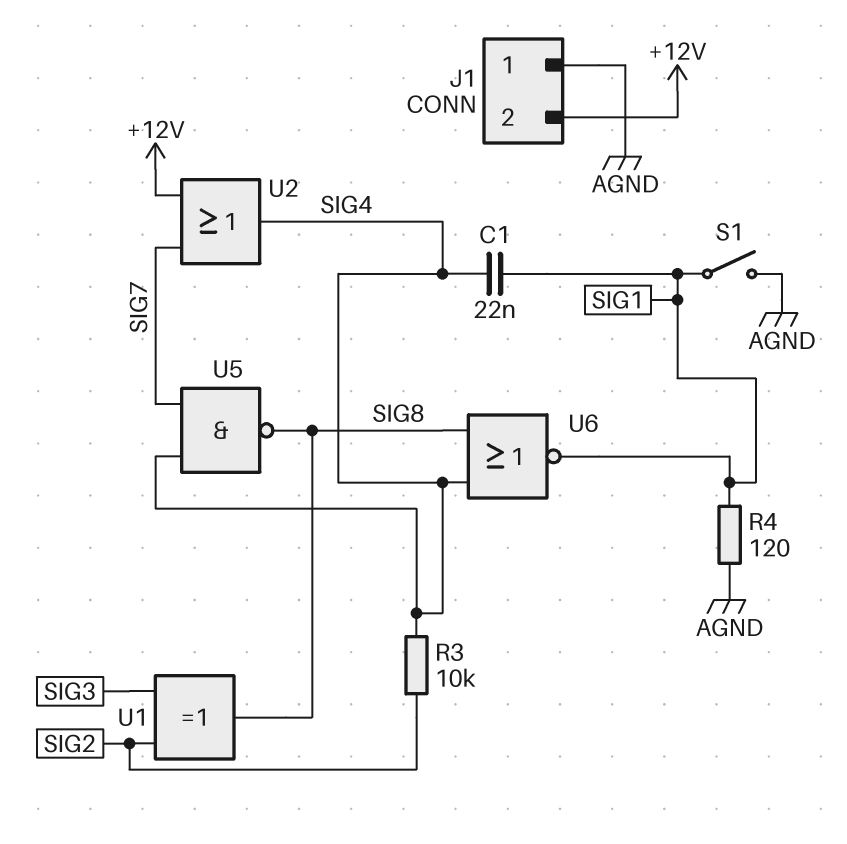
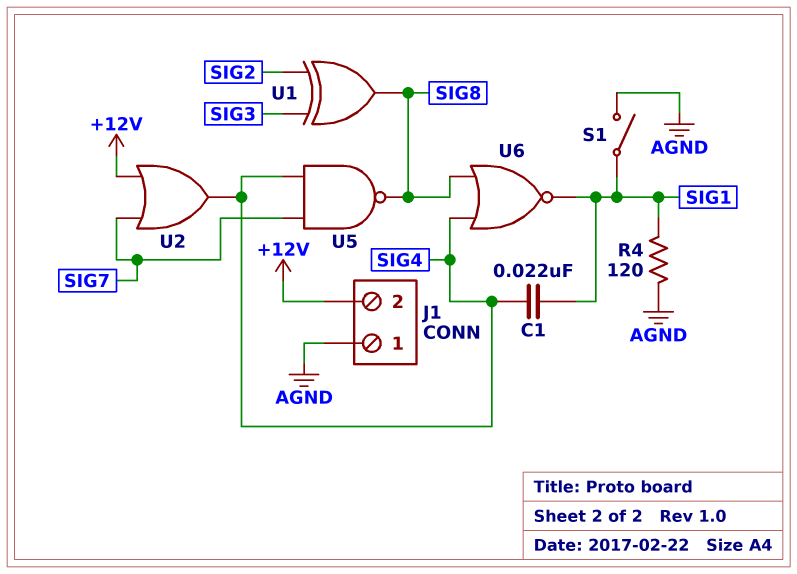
R3: 10k (SIG2, SIG4) -> none

